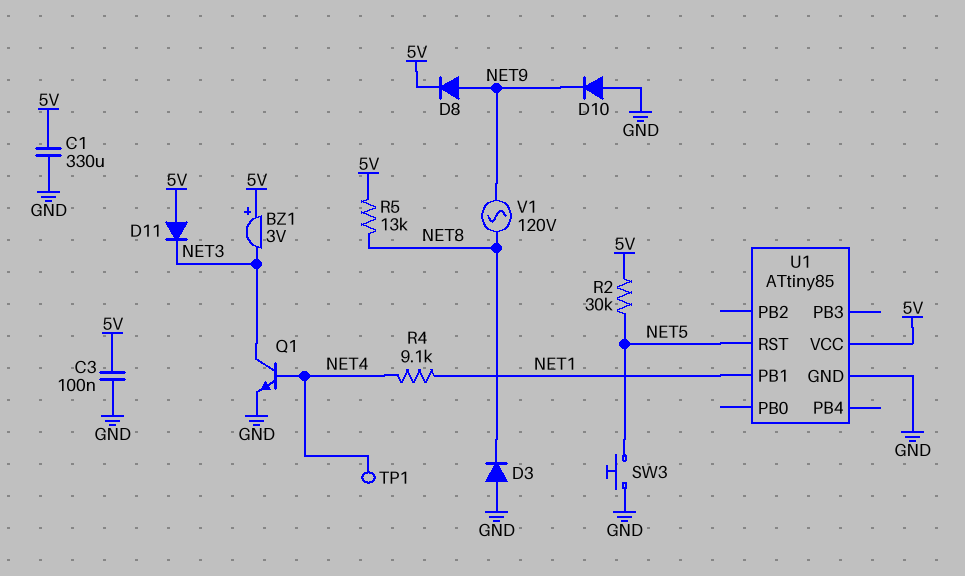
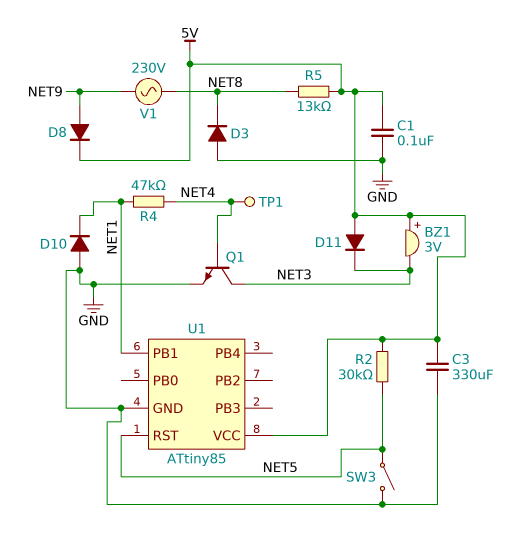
C1: 330uF (5V, GND) -> 100nF (5V, GND)
C3: 100nF (5V, GND) -> 330uF (5V, GND)
D10: diode (A GND, K NET9) -> diode (A GND, K NET1)
R4: 9.1k (NET1, NET4) -> 47k (NET1, NET4)
SW3: button (GND, NET5) -> switch (GND, NET5)
V1: AC 120V (NET8, NET9) -> AC 230V (NET8, NET9)

